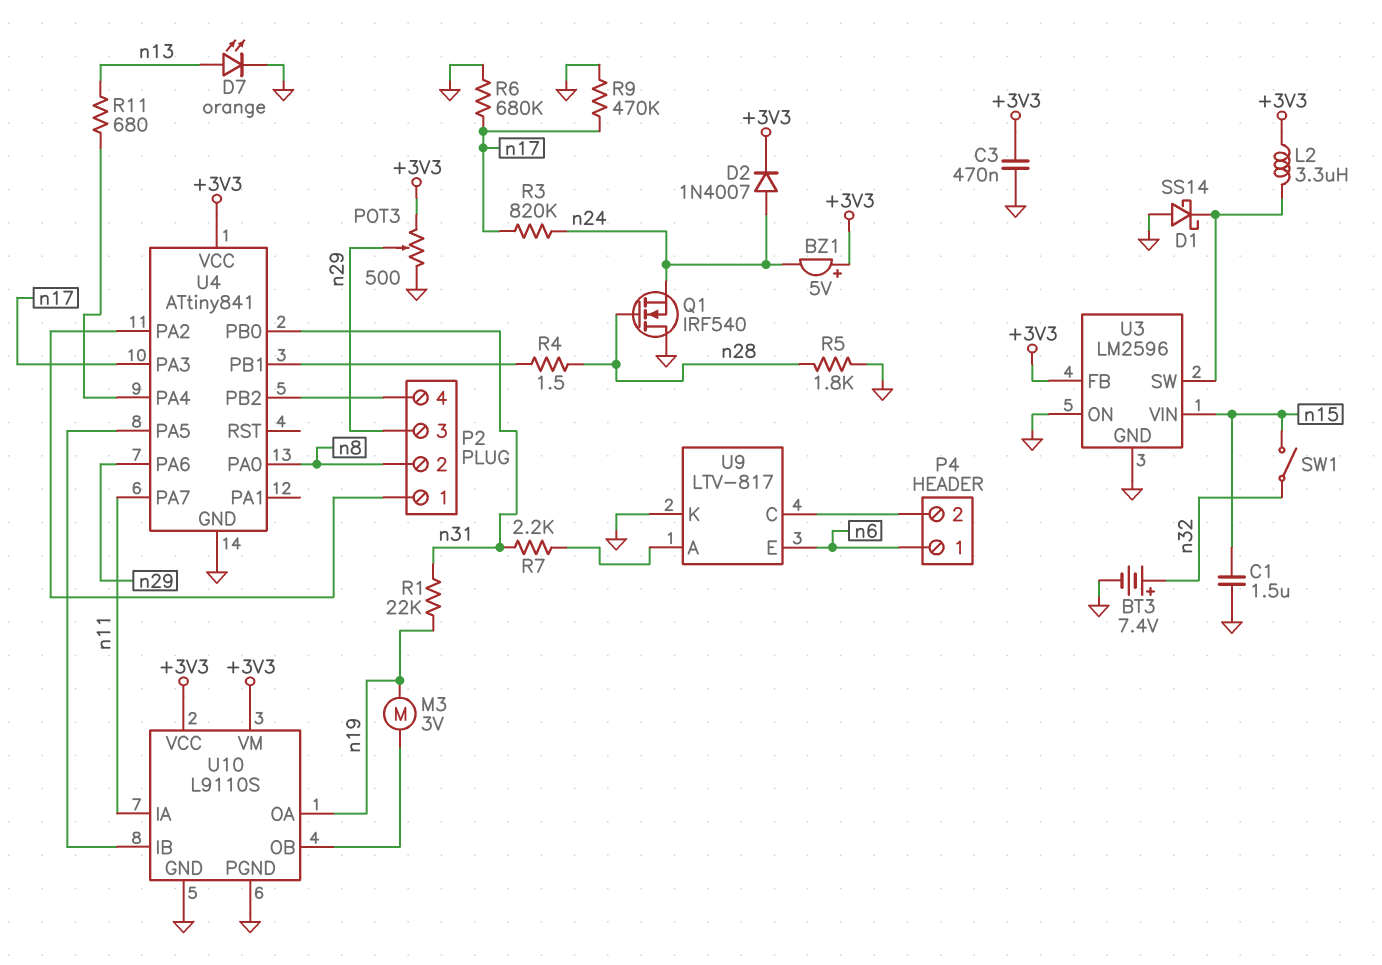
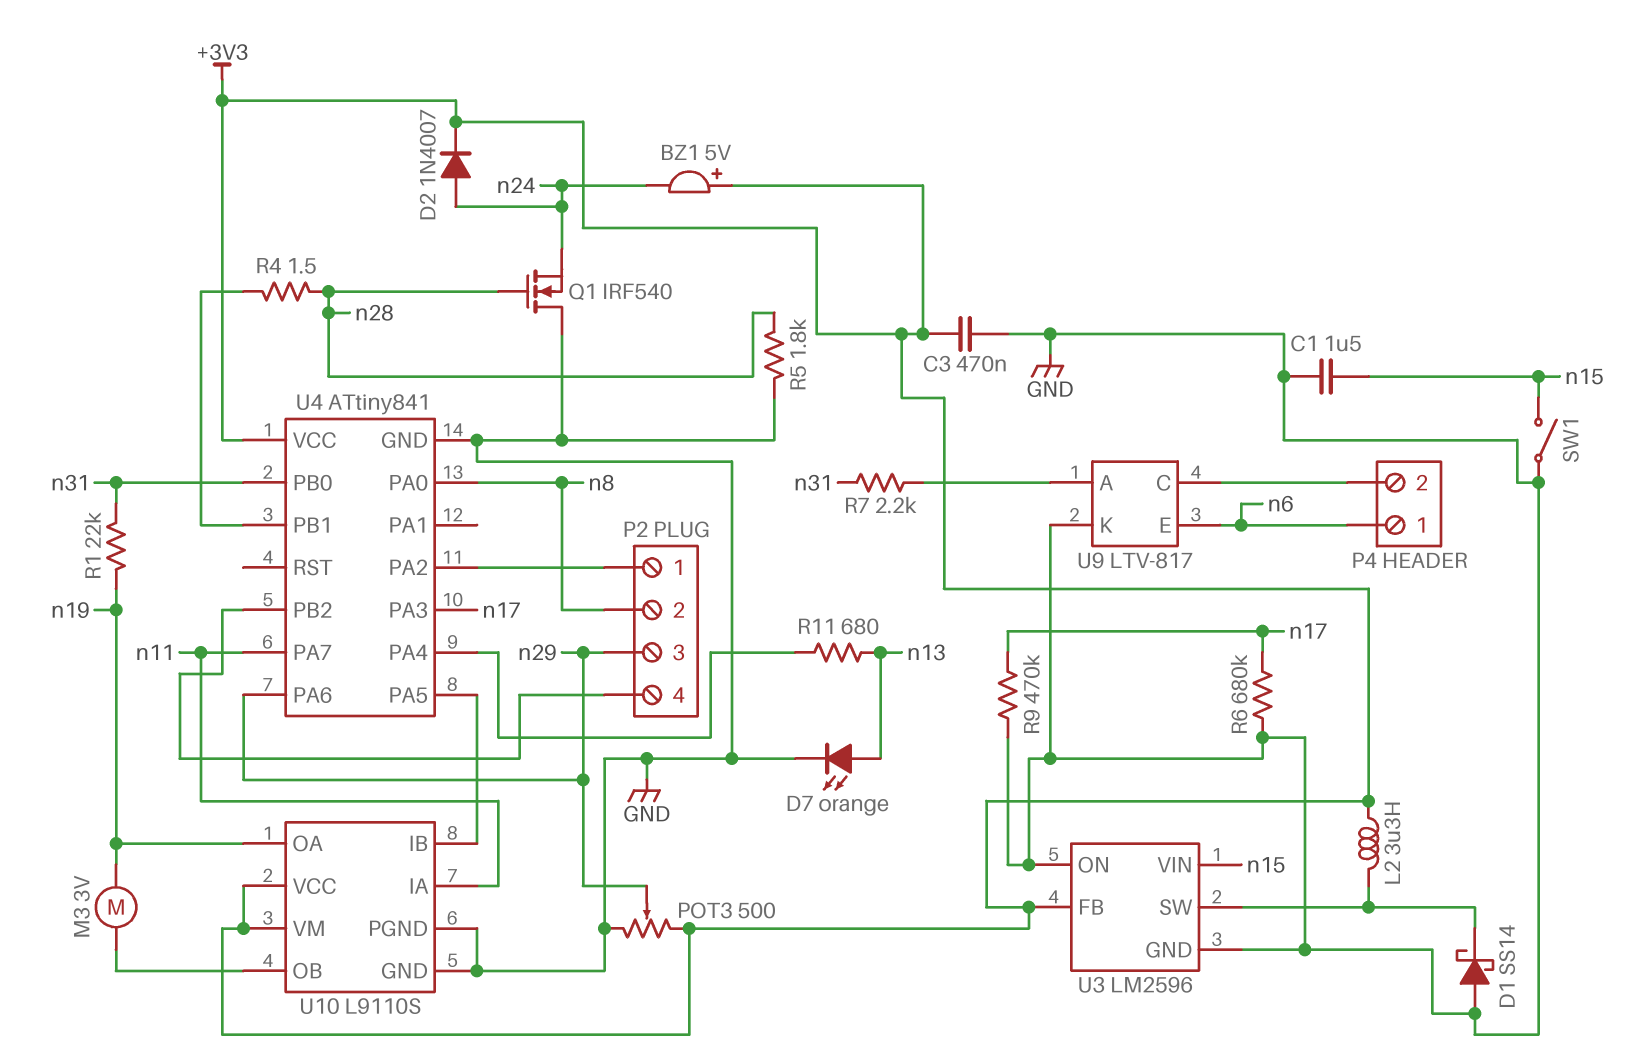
BT3: 7.4V (plus n32, minus GND) -> none
R3: 820k (n17, n24) -> none
SW1: switch (n15, n32) -> switch (GND, n15)

